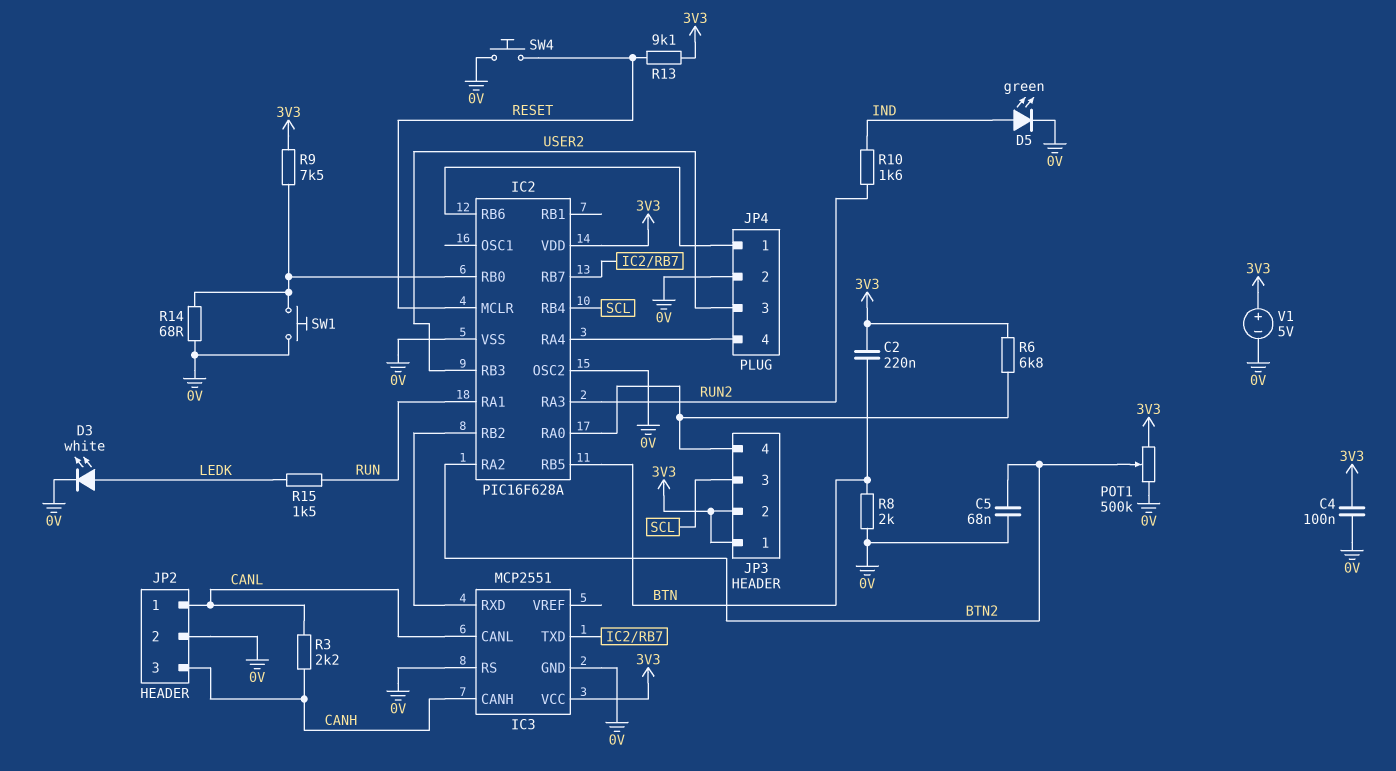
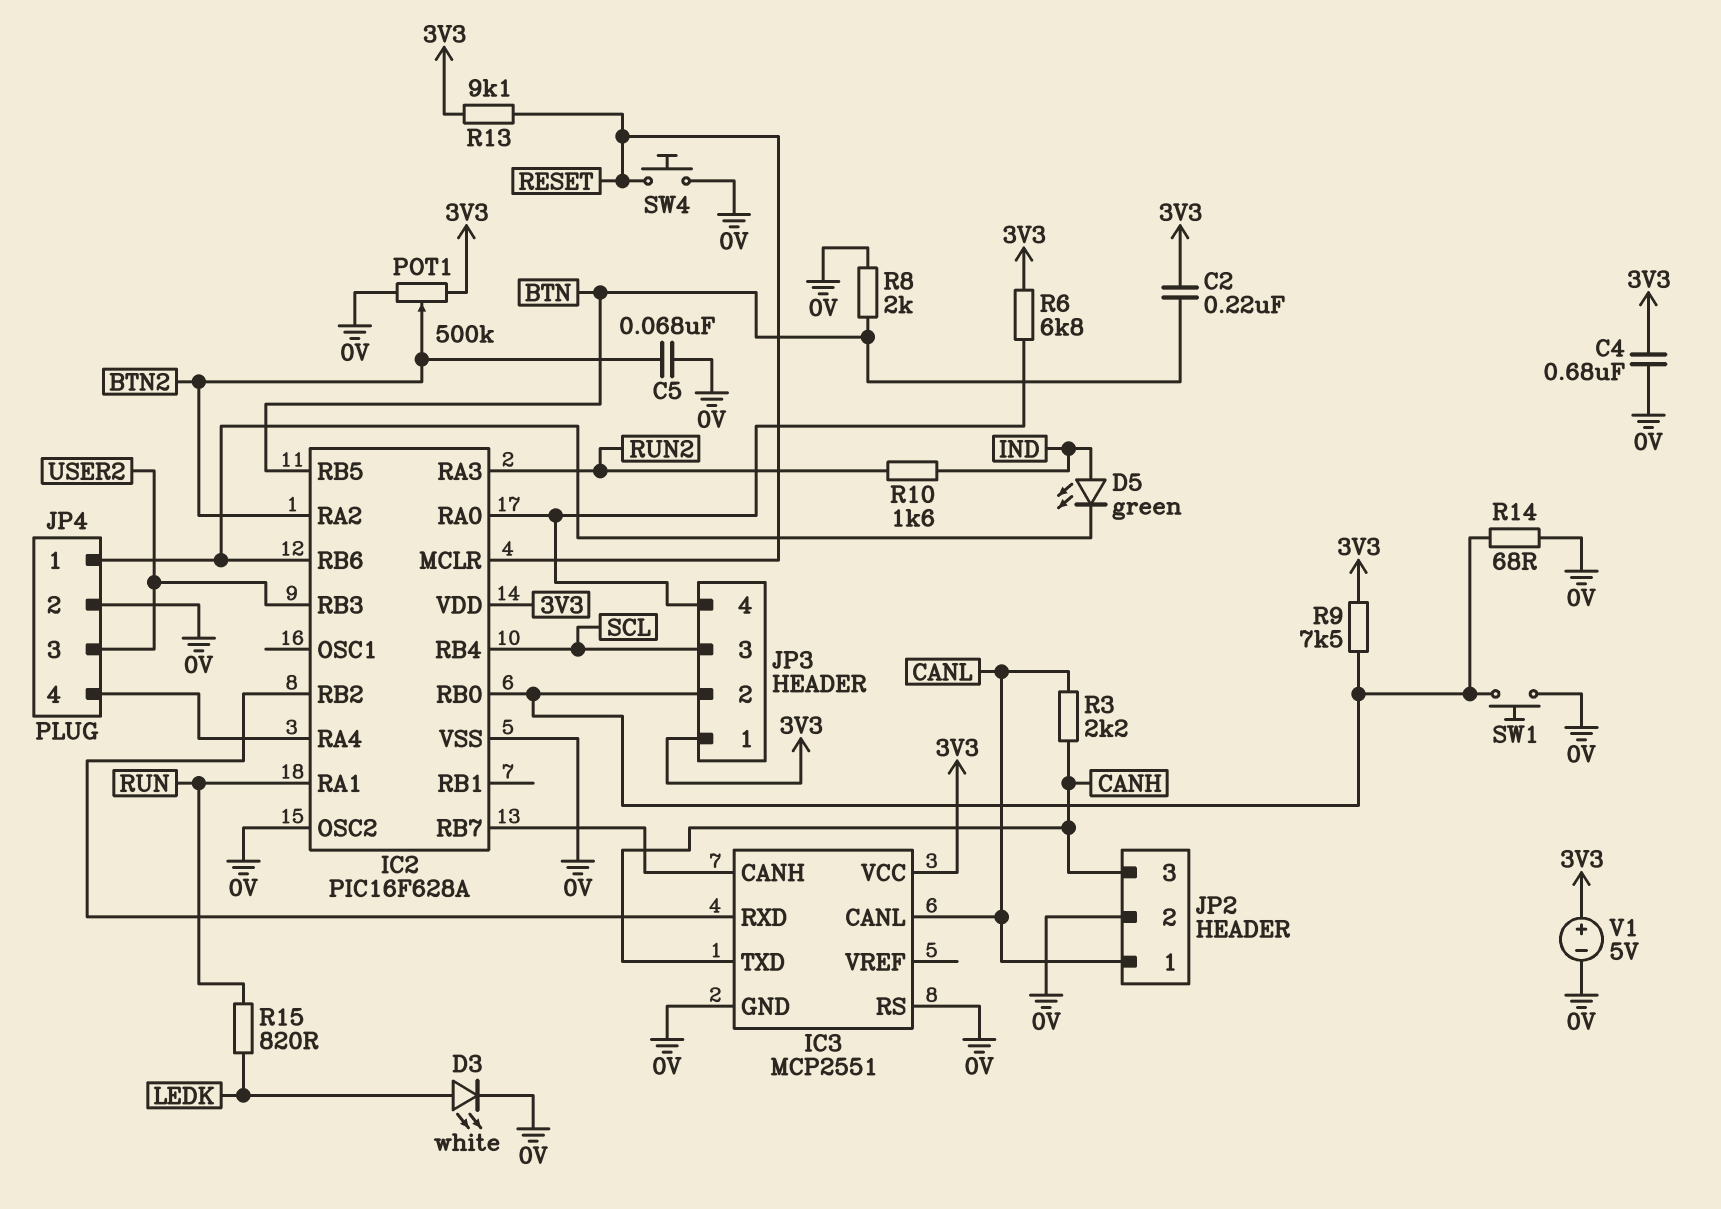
C4: 100nF (0V, 3V3) -> 680nF (0V, 3V3)
D5: LED green (A IND, K 0V) -> LED green (A IND, K IC2/RB6)
IC3 pin CANH: CANH -> IC2/RB7
IC3 pin TXD: IC2/RB7 -> CANH
JP3 pin 2: 3V3 -> IC2/RB0
R15: 1.5k (LEDK, RUN) -> 820 (LEDK, RUN)

